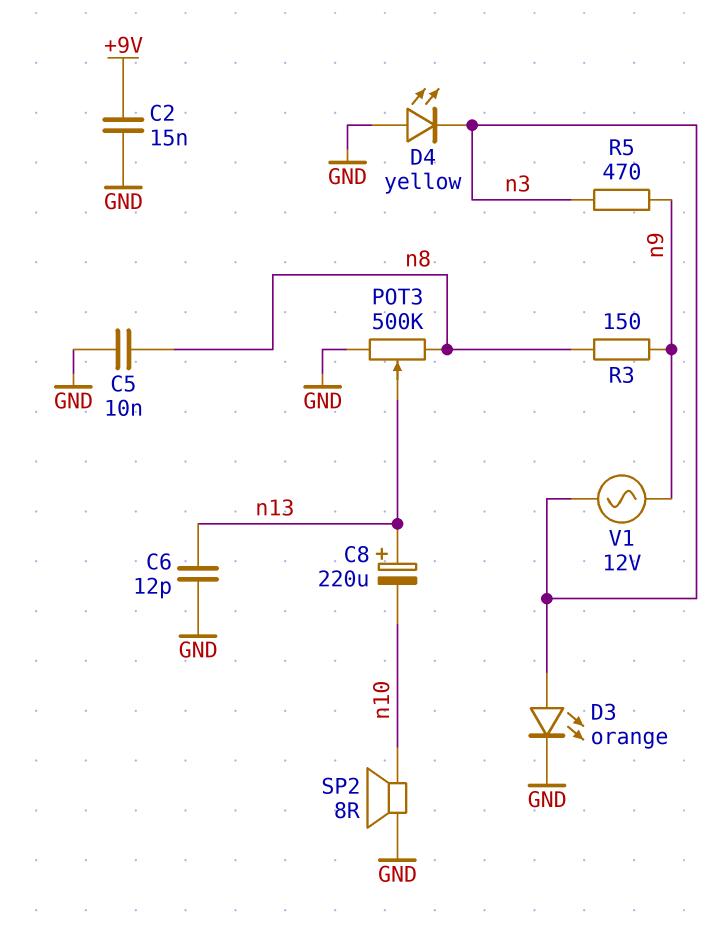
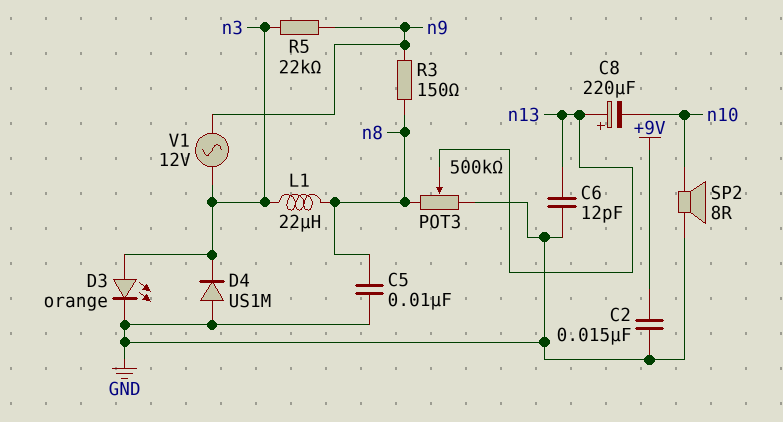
D4: LED yellow (A GND, K n3) -> diode US1M (A GND, K n3)
L1: none -> 22uH (n3, n8)
R5: 470 (n3, n9) -> 22k (n3, n9)

